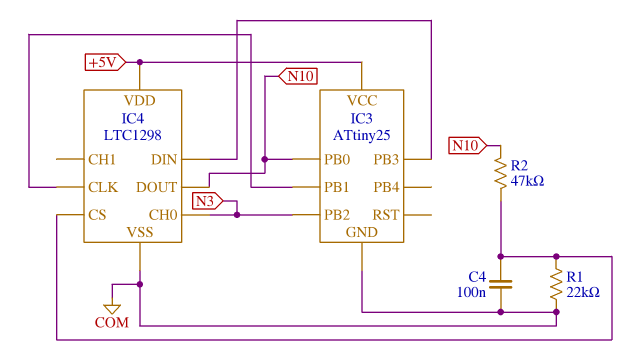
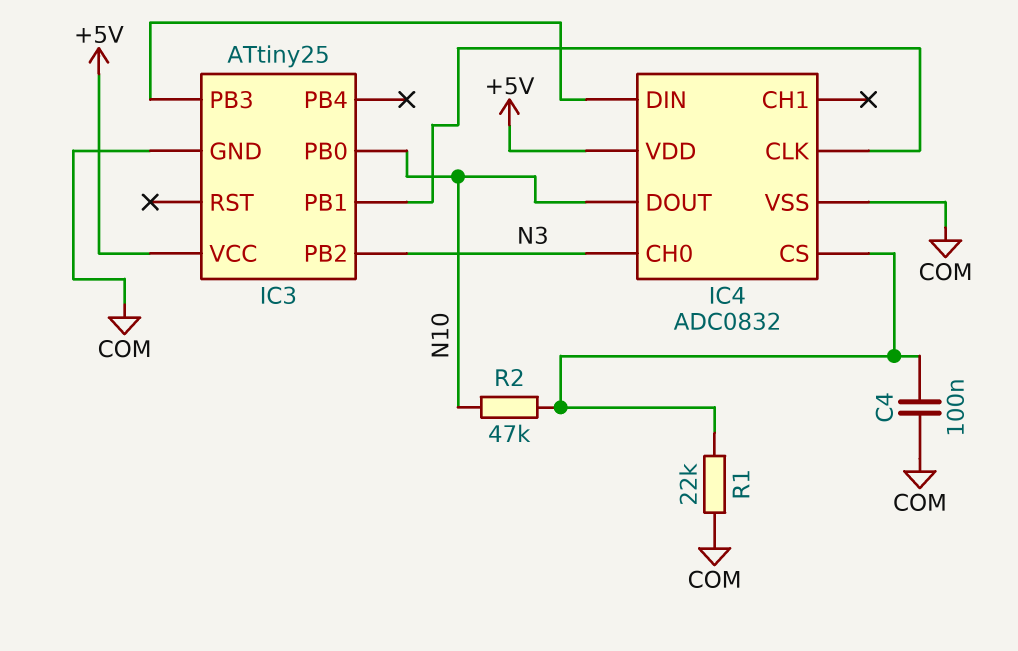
IC4: LTC1298 -> ADC0832

